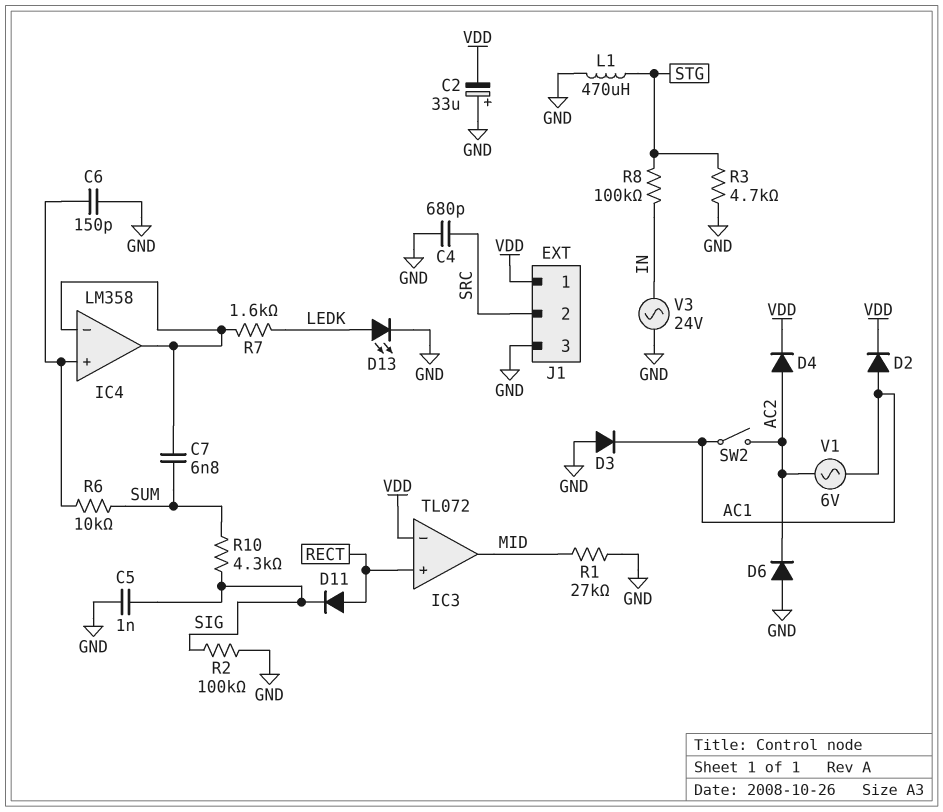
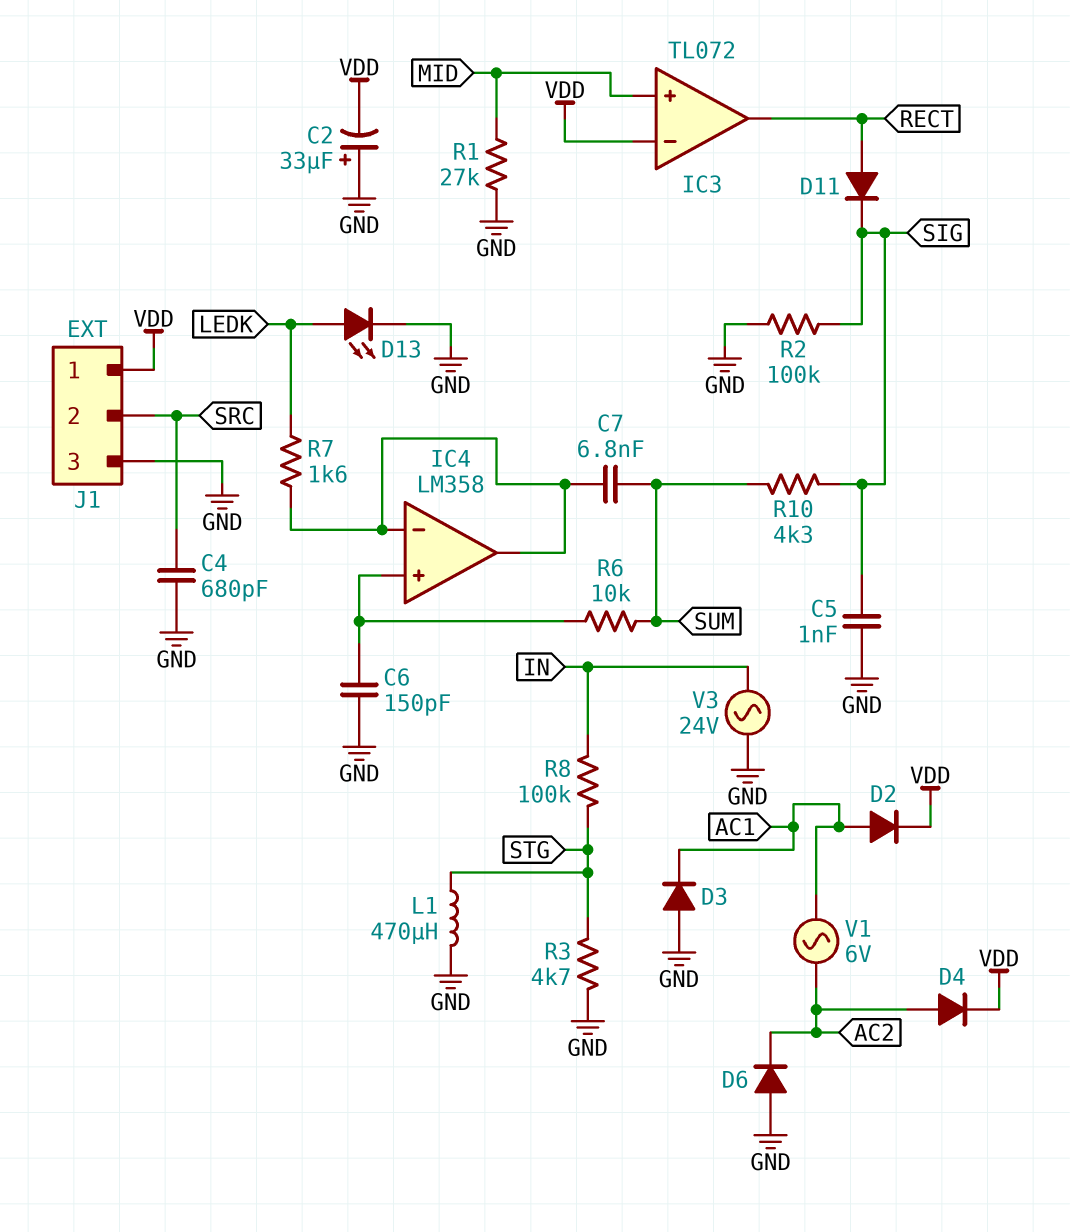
IC3 pin in+: RECT -> MID
IC3 pin out: MID -> RECT
SW2: switch (AC1, AC2) -> none

